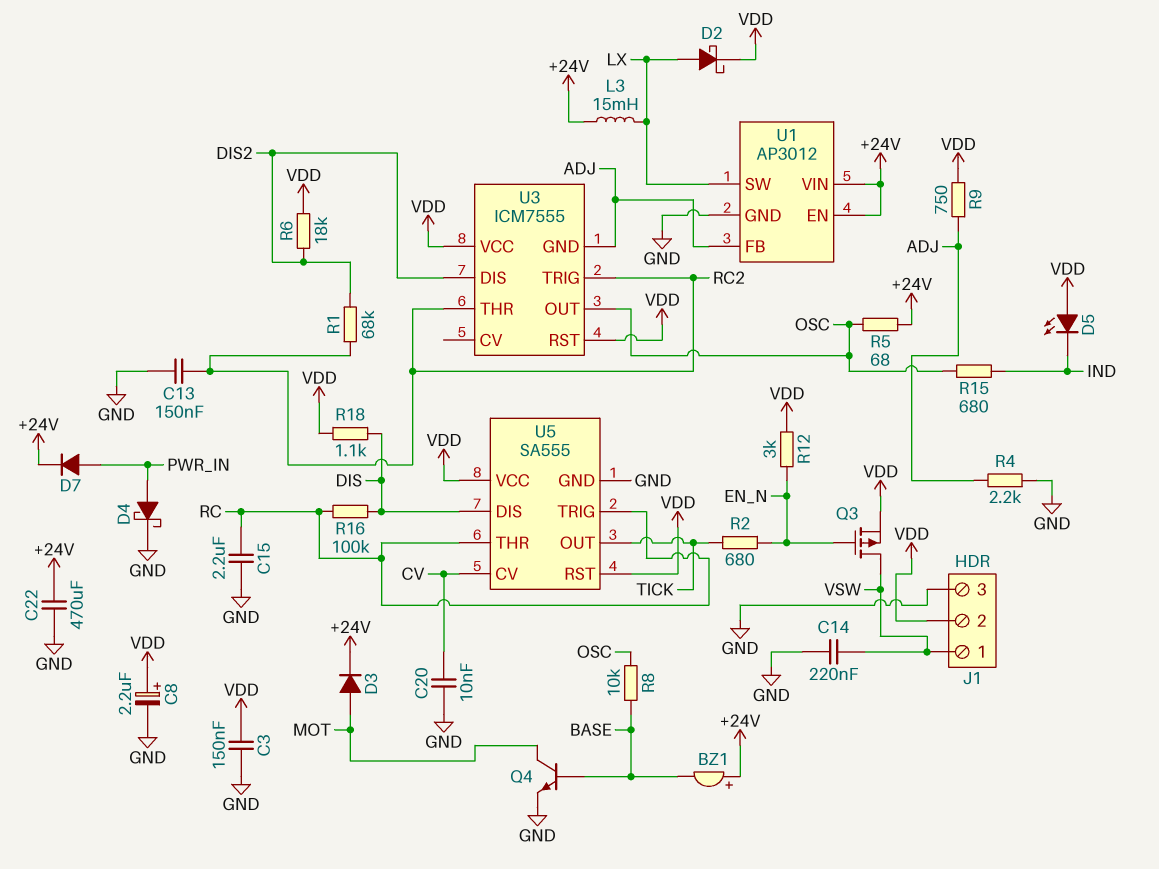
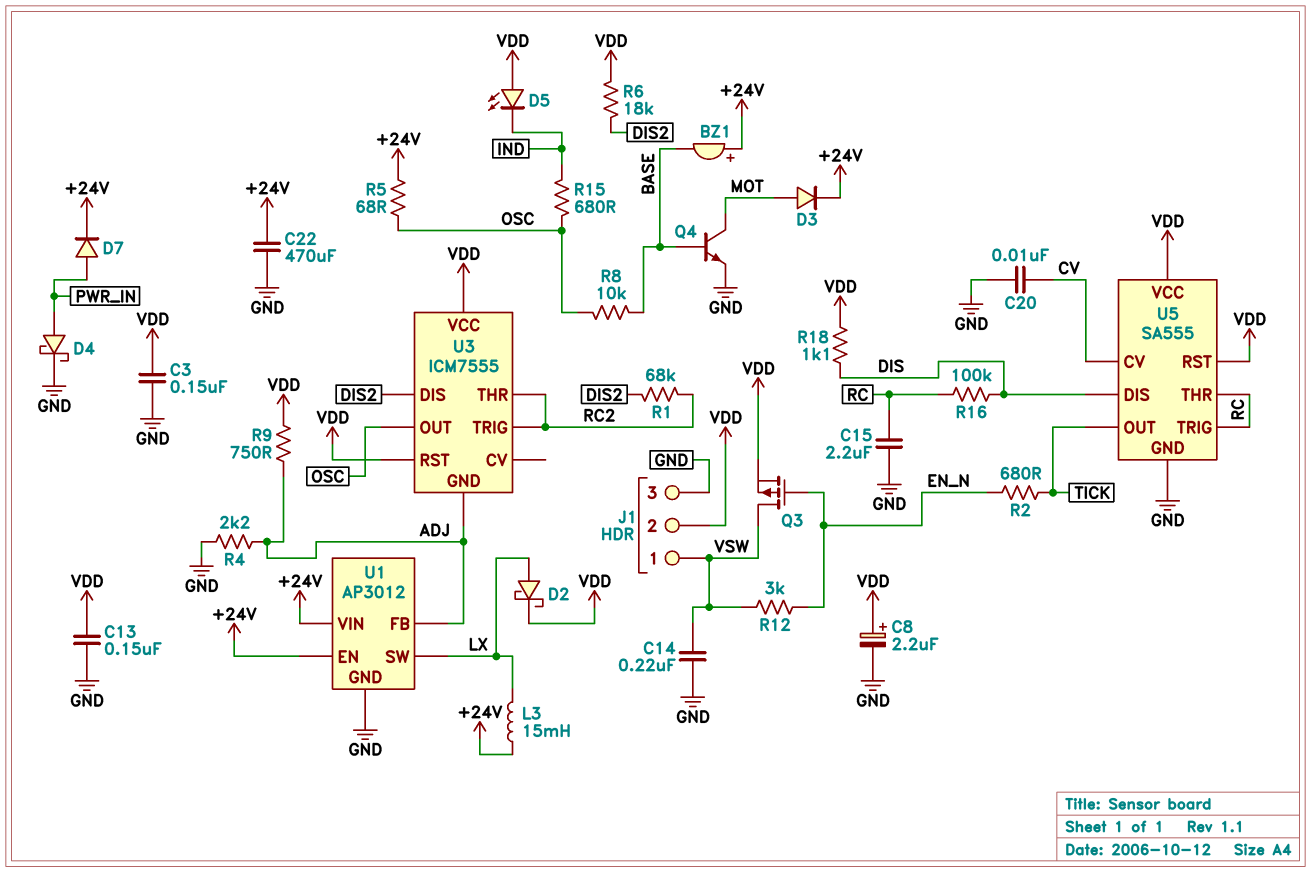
C13: 150nF (GND, RC2) -> 150nF (GND, VDD)
R12: 3k (EN_N, VDD) -> 3k (EN_N, VSW)

